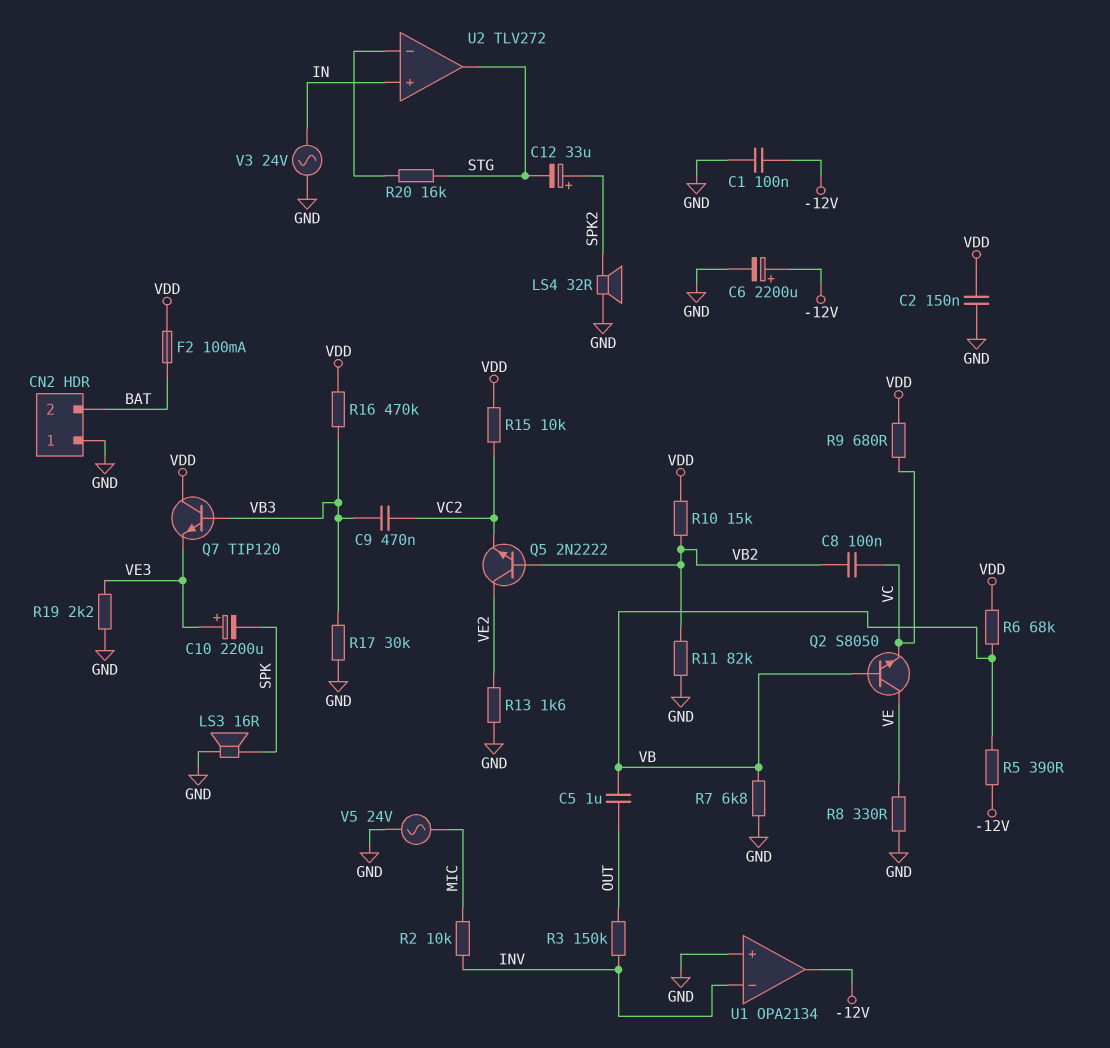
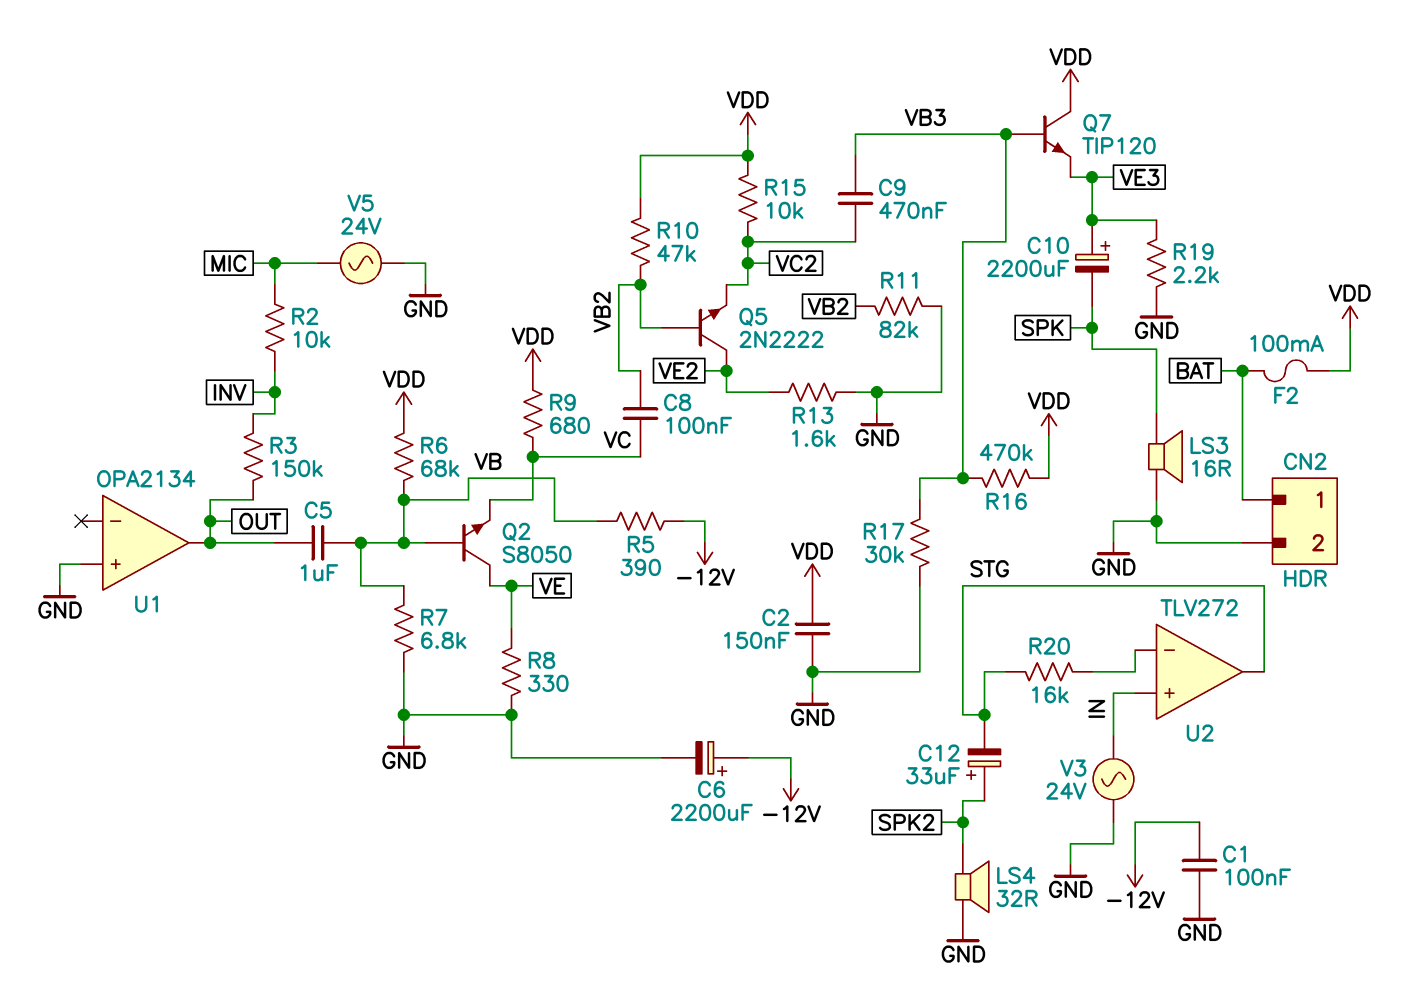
CN2 pin 1: GND -> BAT
CN2 pin 2: BAT -> GND
R10: 15k (VB2, VDD) -> 47k (VB2, VDD)
U1 pin in-: INV -> none
U1 pin out: -12V -> OUT

